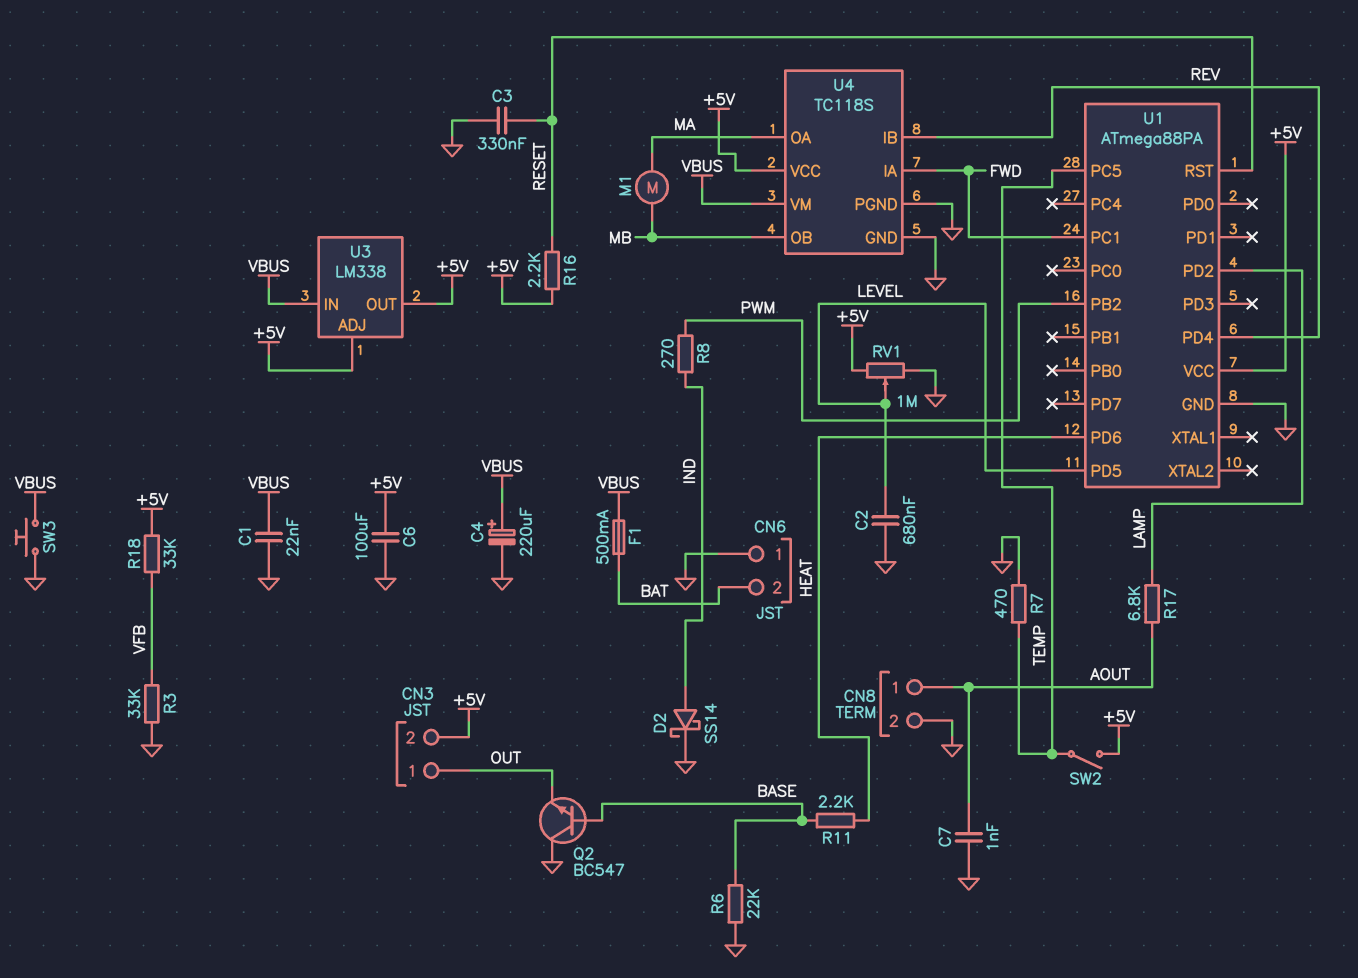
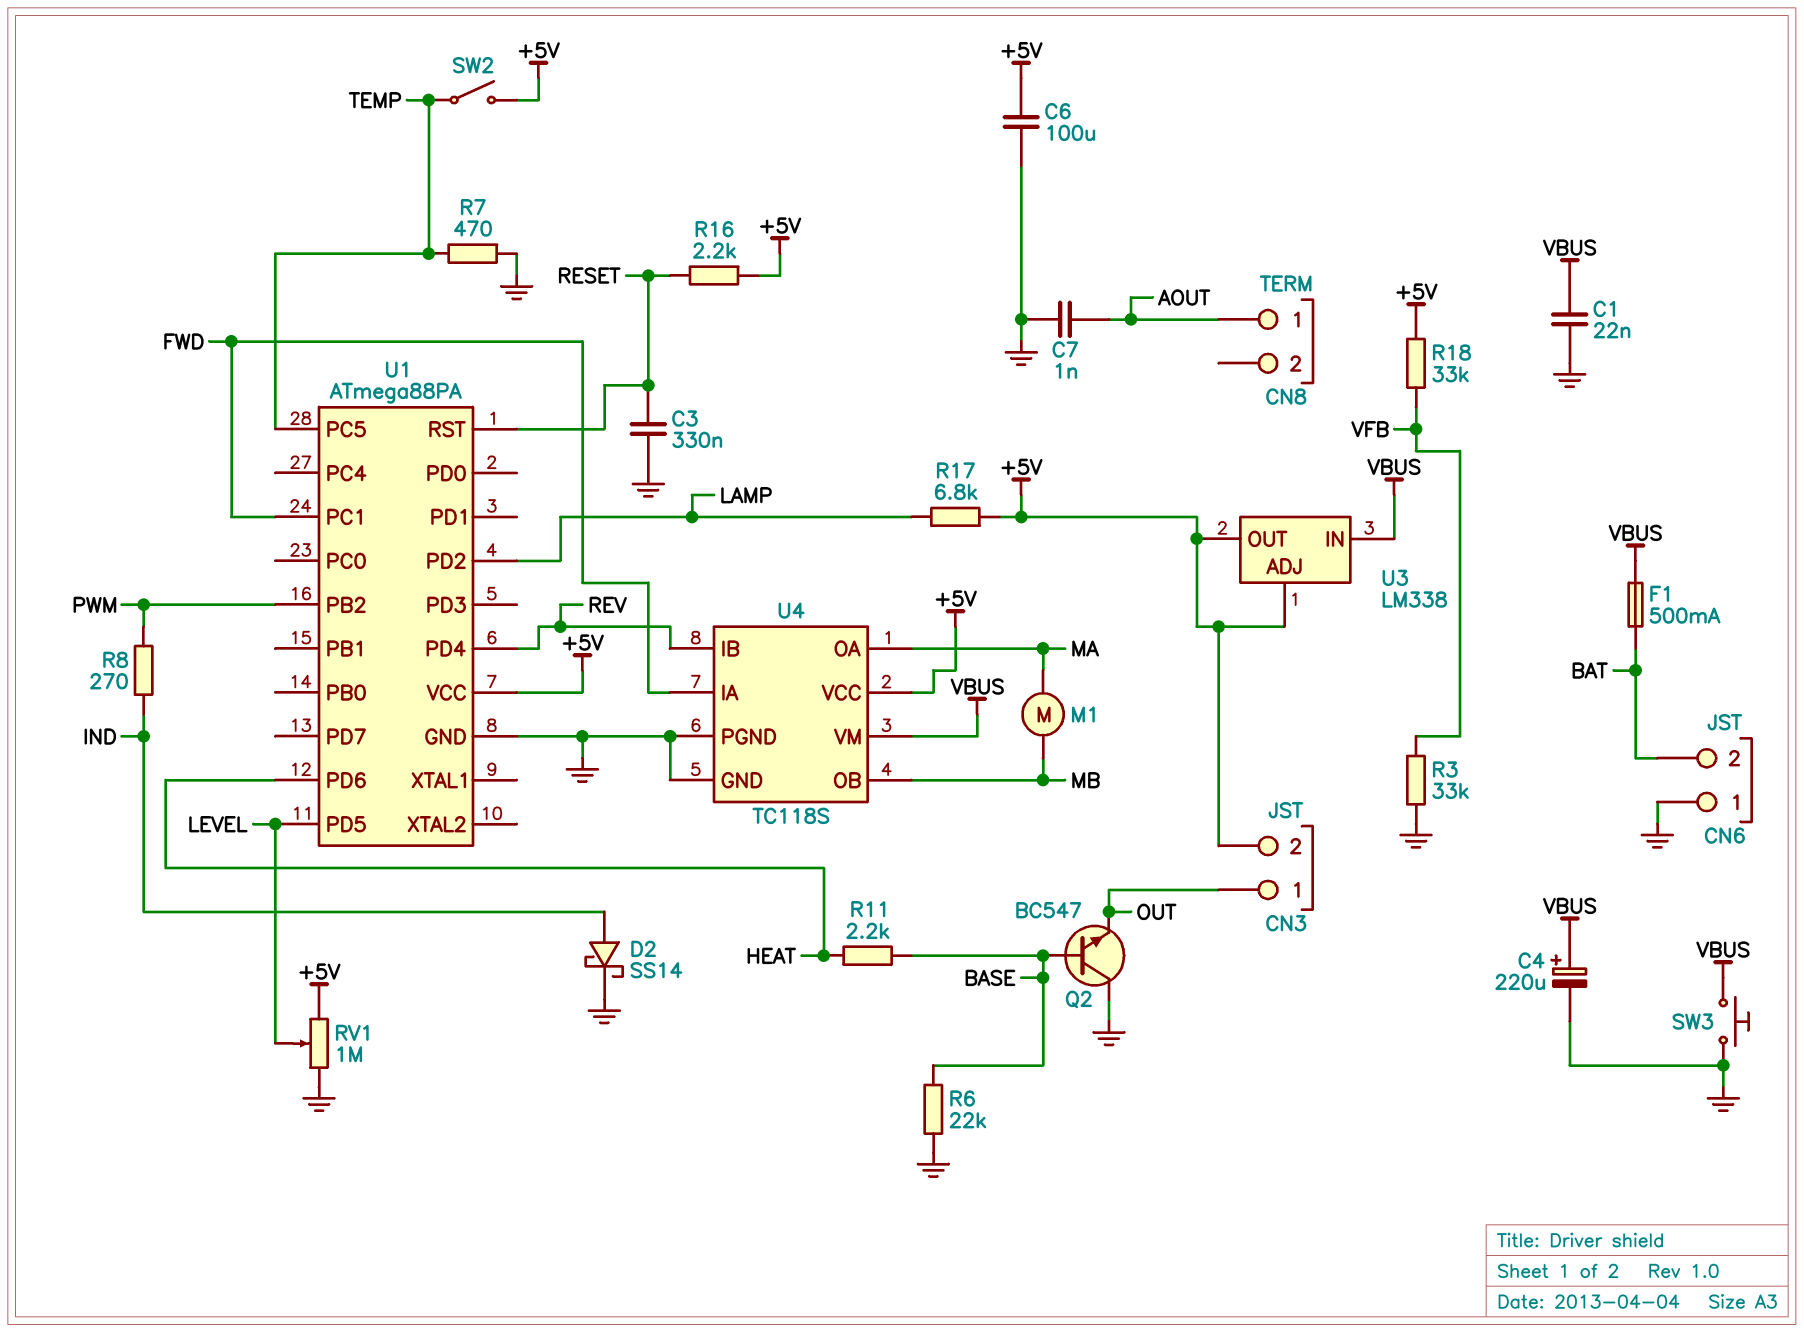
C2: 680nF (GND, LEVEL) -> none
CN8 pin 2: GND -> none
R17: 6.8k (AOUT, LAMP) -> 6.8k (+5V, LAMP)

